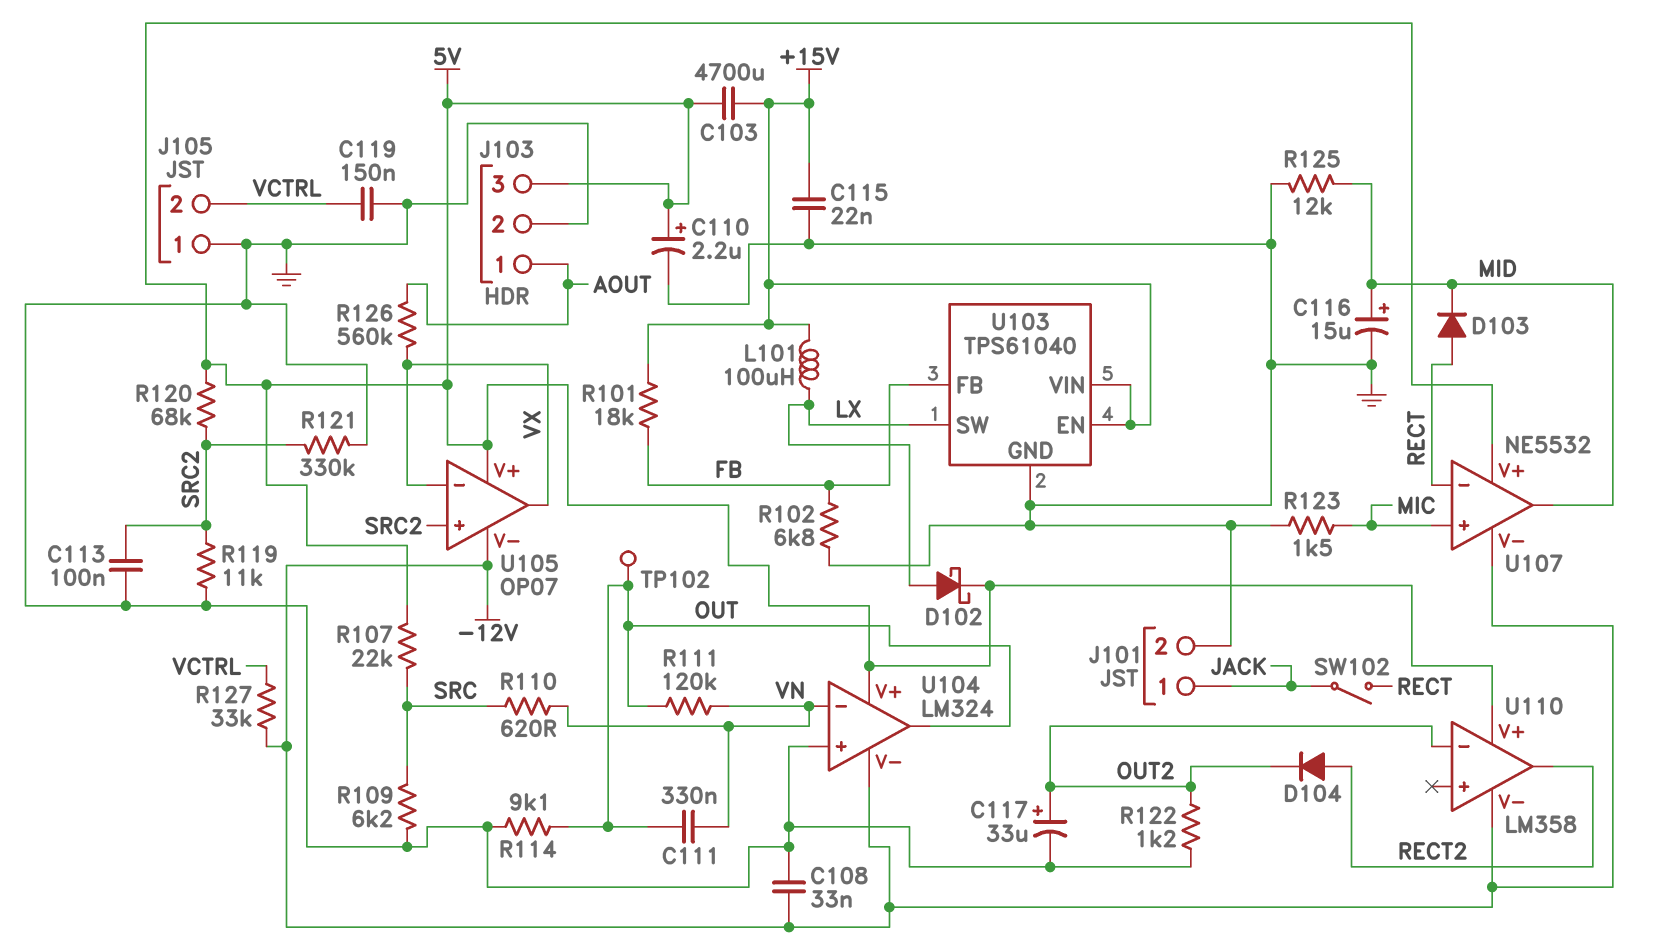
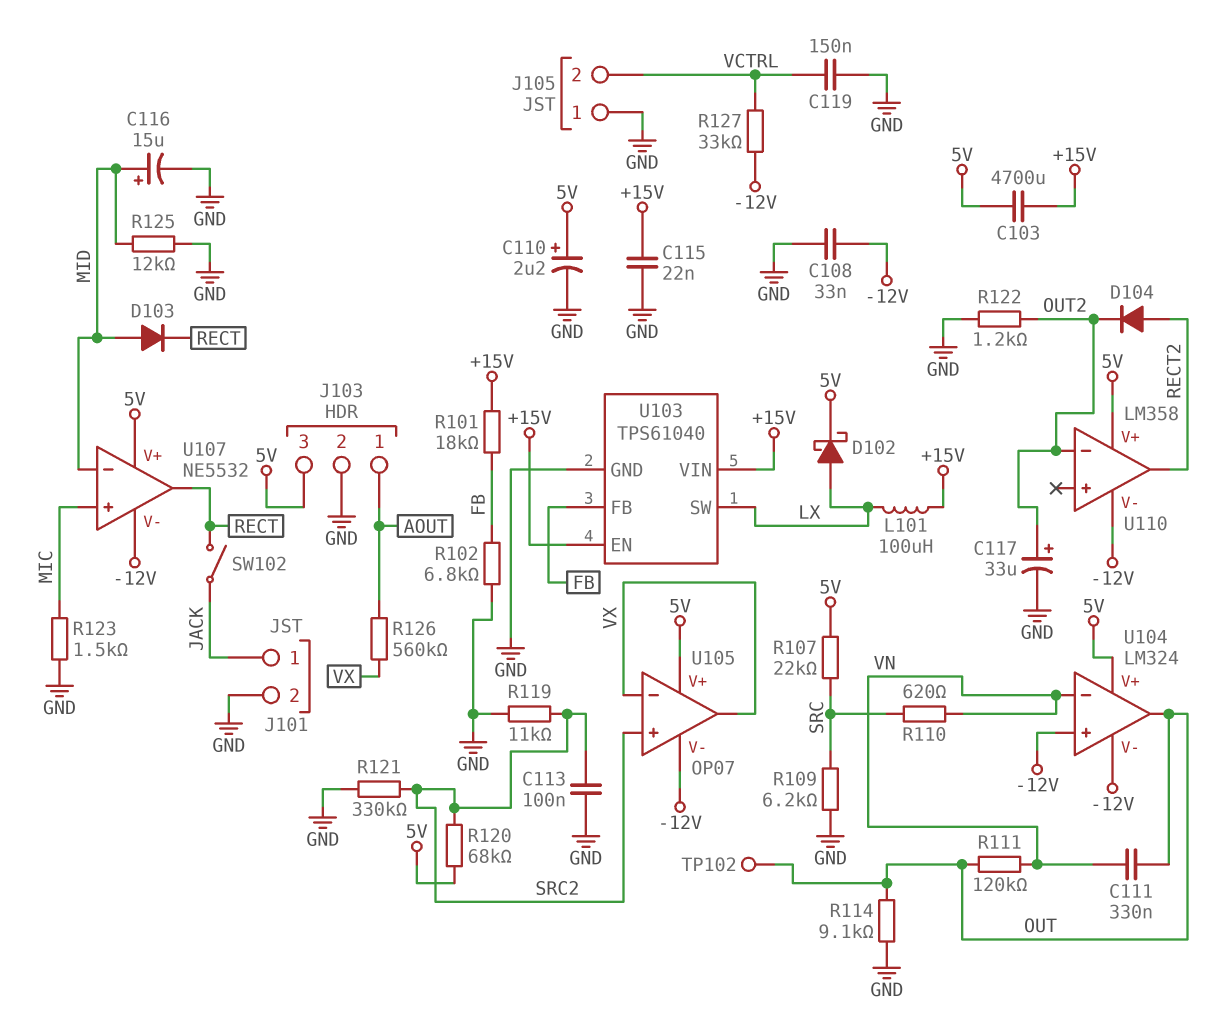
D103: diode (A RECT, K MID) -> diode (A MID, K RECT)
U104 pin in+: GND -> -12V
U107 pin in-: RECT -> MID
U107 pin out: MID -> RECT

